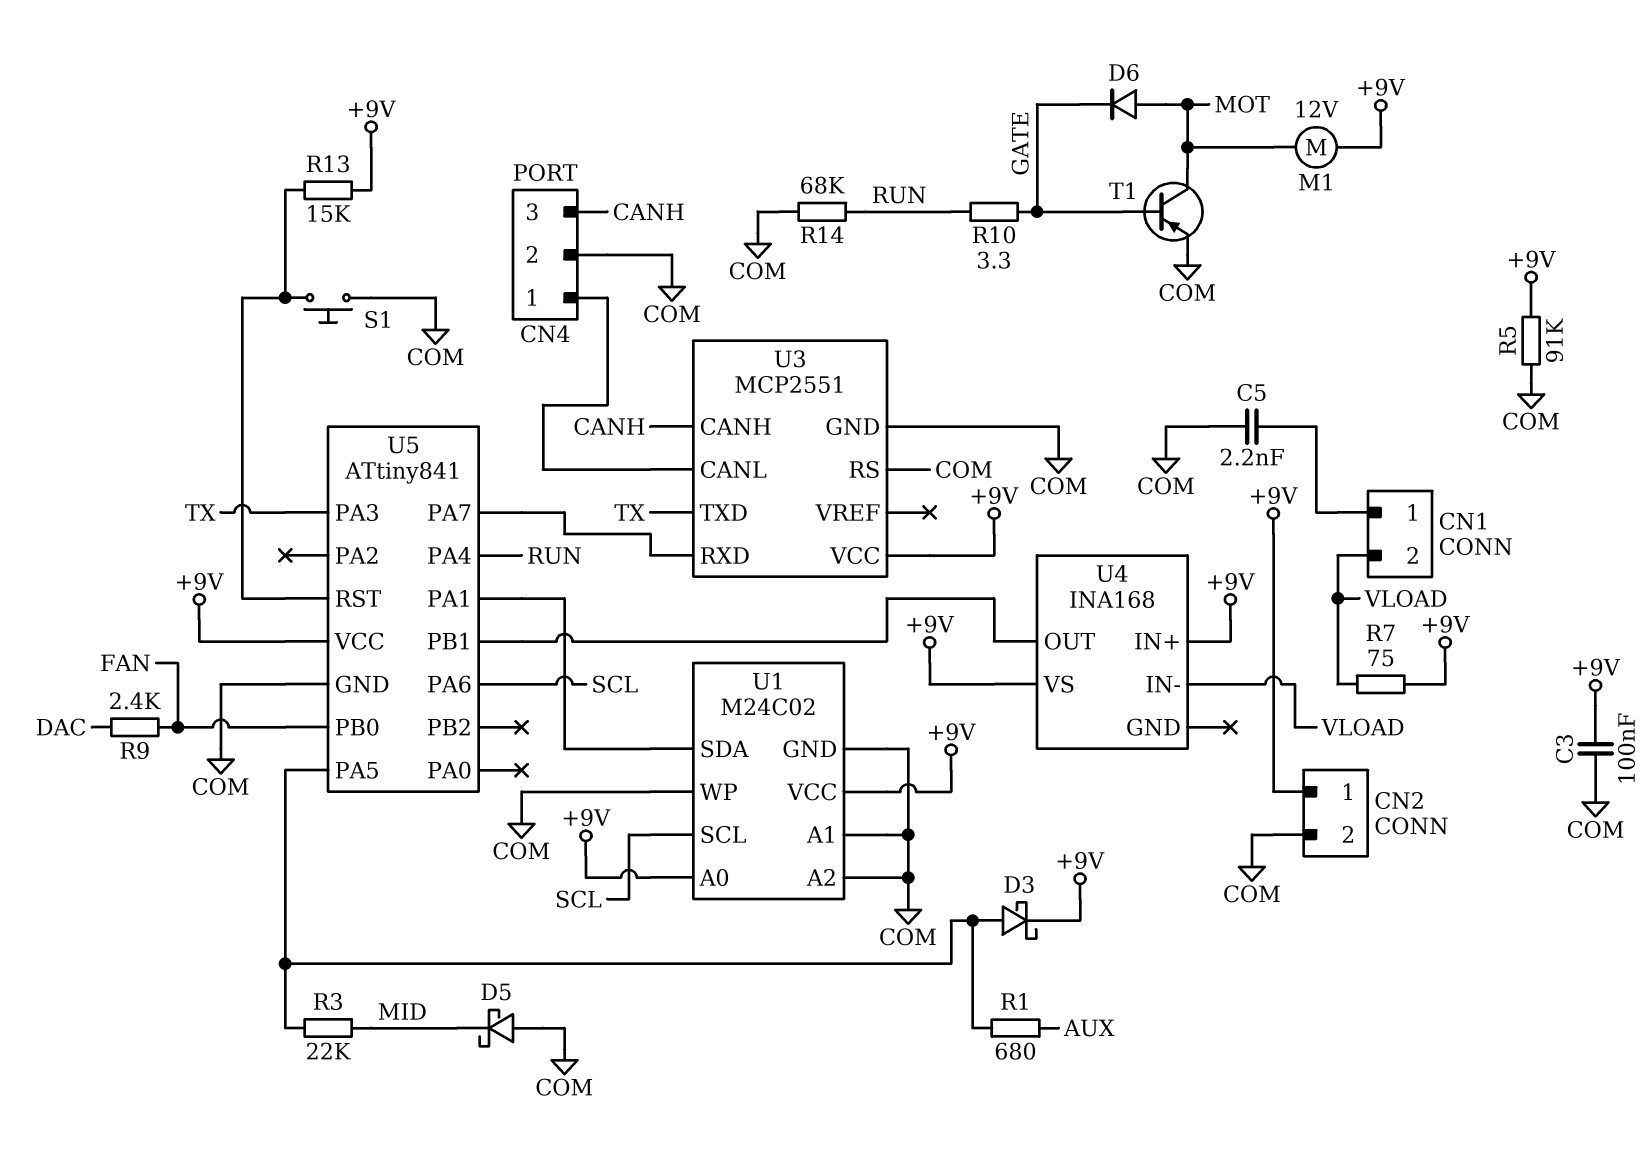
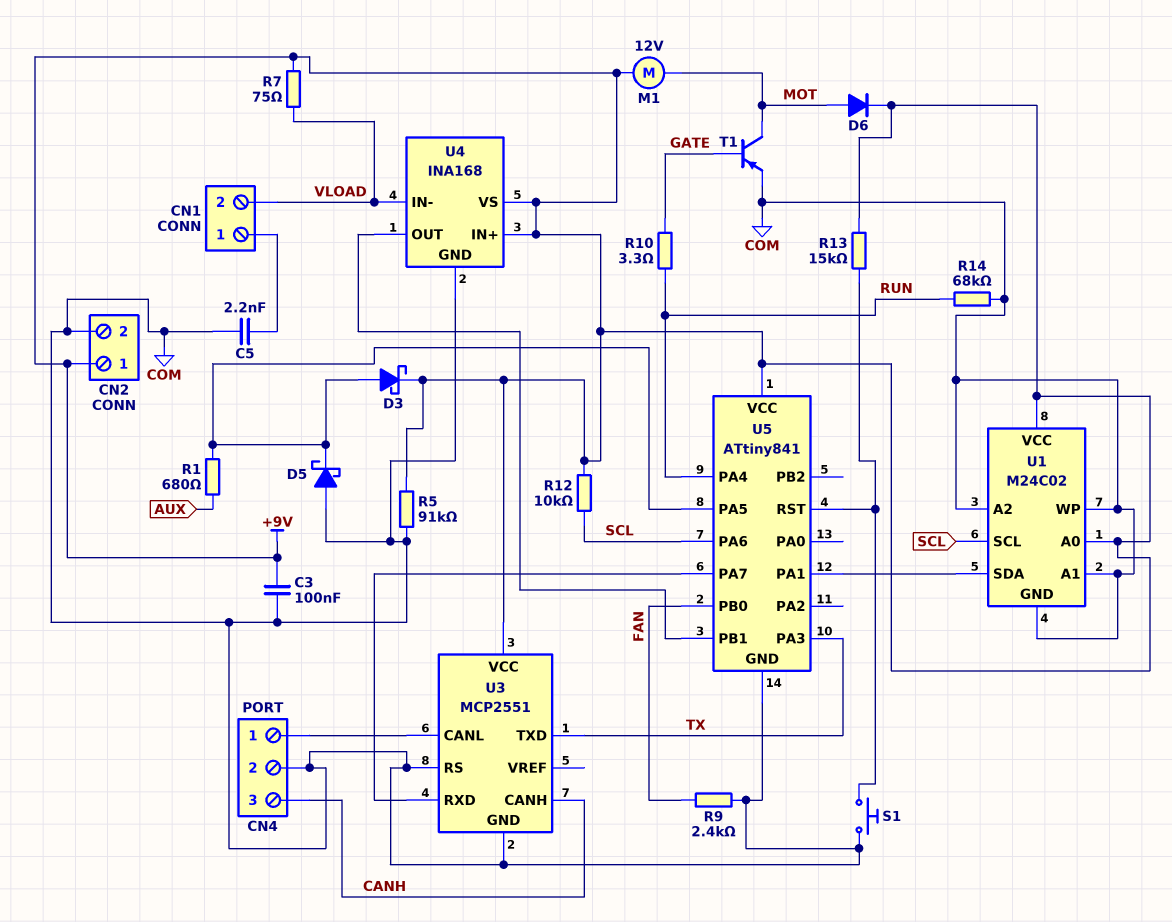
D5: schottky (A COM, K MID) -> schottky (A COM, K U5/PA5)
D6: diode (A MOT, K GATE) -> diode (A MOT, K +9V)
R3: 22k (MID, U5/PA5) -> none
R9: 2.4k (DAC, FAN) -> 2.4k (COM, FAN)
R12: none -> 10k (+9V, SCL)
U4 pin GND: none -> COM

